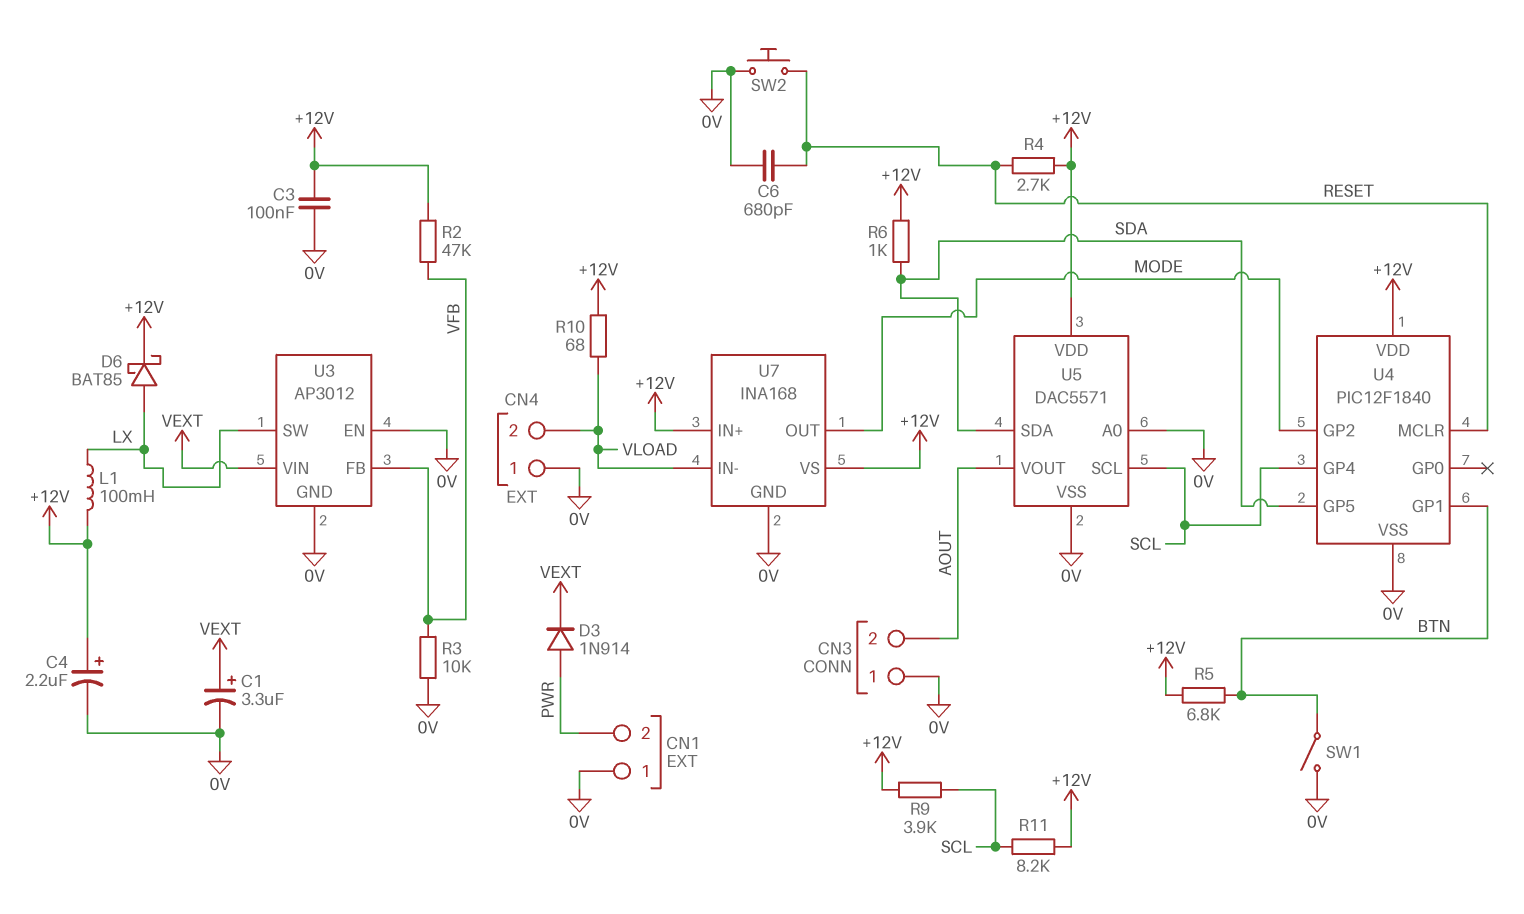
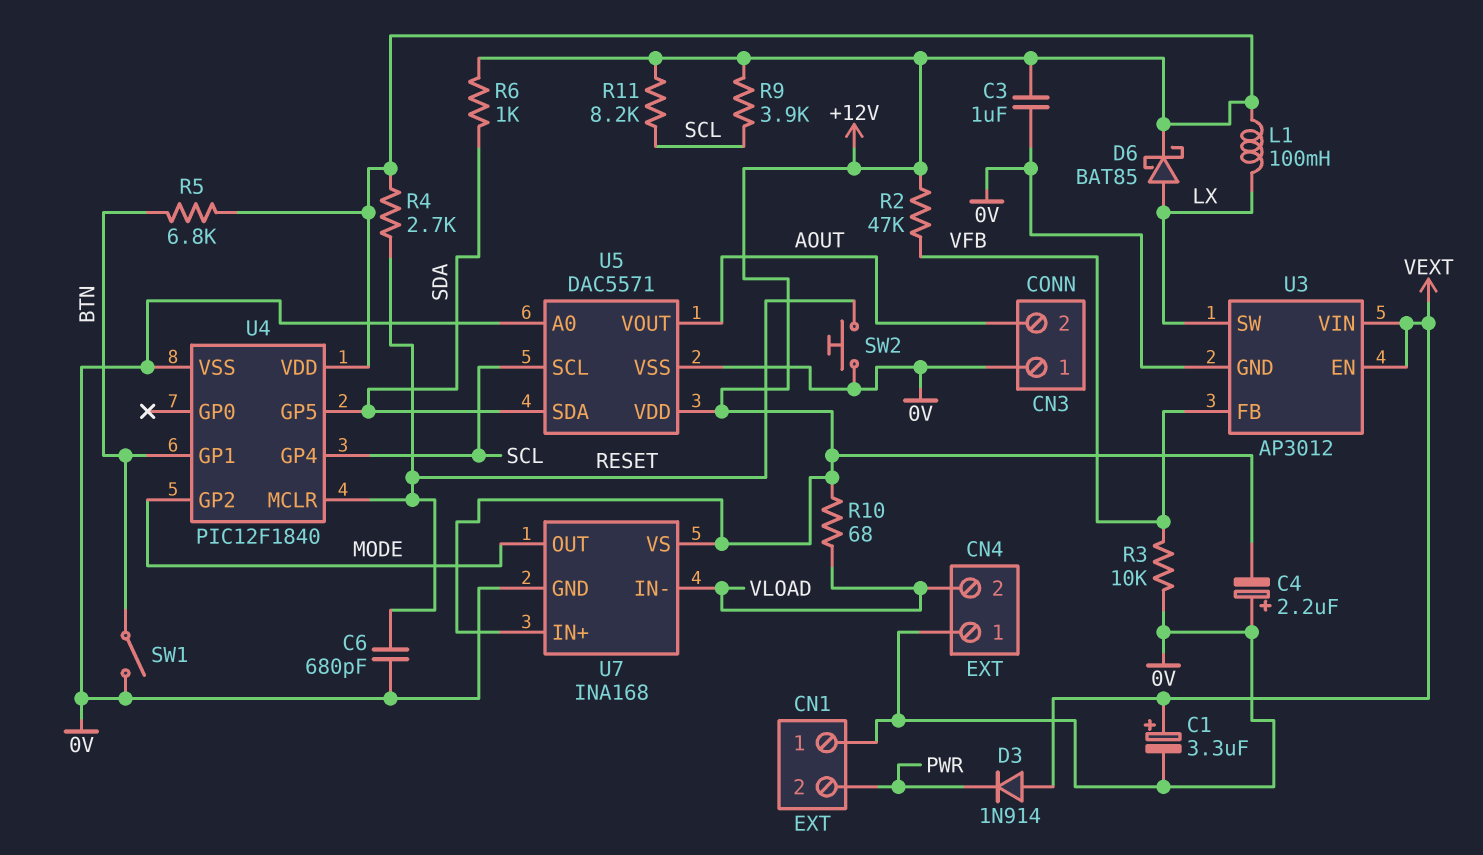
C3: 100nF (+12V, 0V) -> 1uF (+12V, 0V)
C4: 2.2uF (plus +12V, minus 0V) -> 2.2uF (plus 0V, minus +12V)
D3: diode 1N914 (A PWR, K VEXT) -> diode 1N914 (A VEXT, K PWR)
U3 pin EN: 0V -> VEXT

